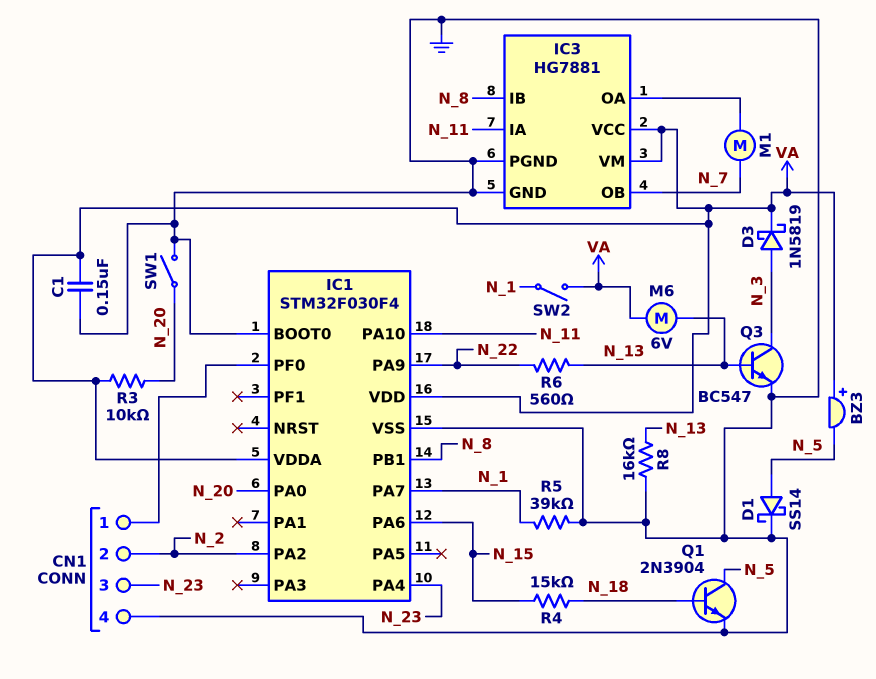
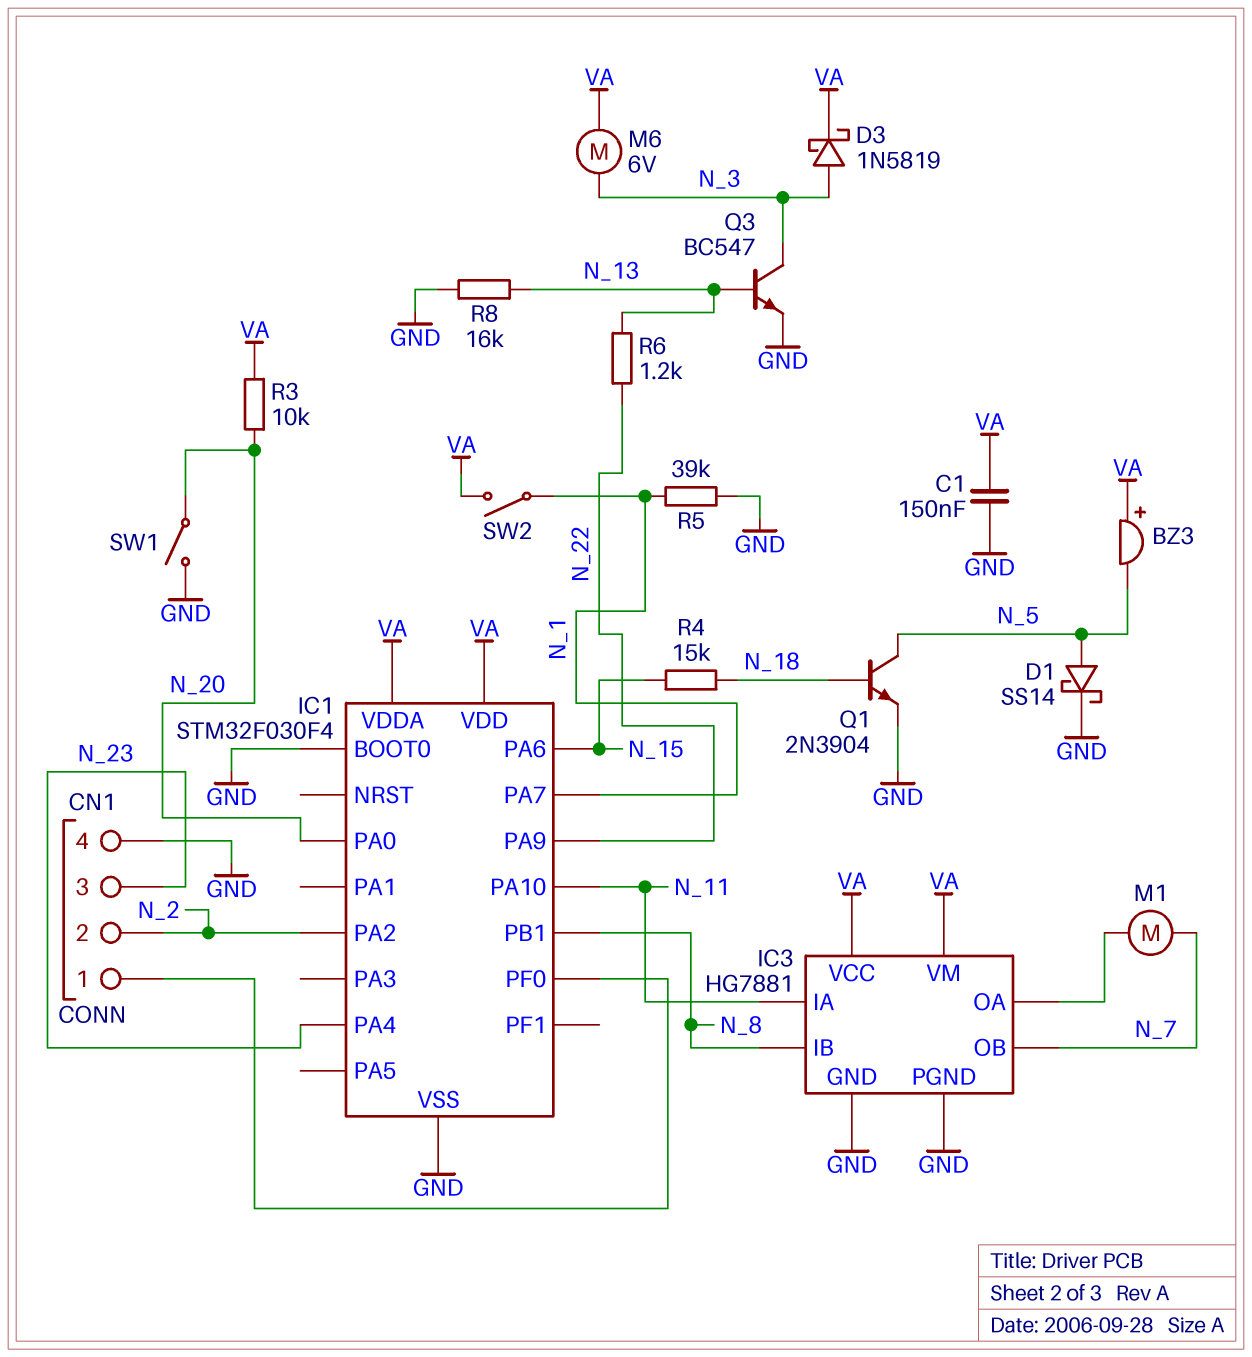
M6: motor 6V (N_13, VA) -> motor 6V (N_3, VA)
R6: 560 (N_13, N_22) -> 1.2k (N_13, N_22)

